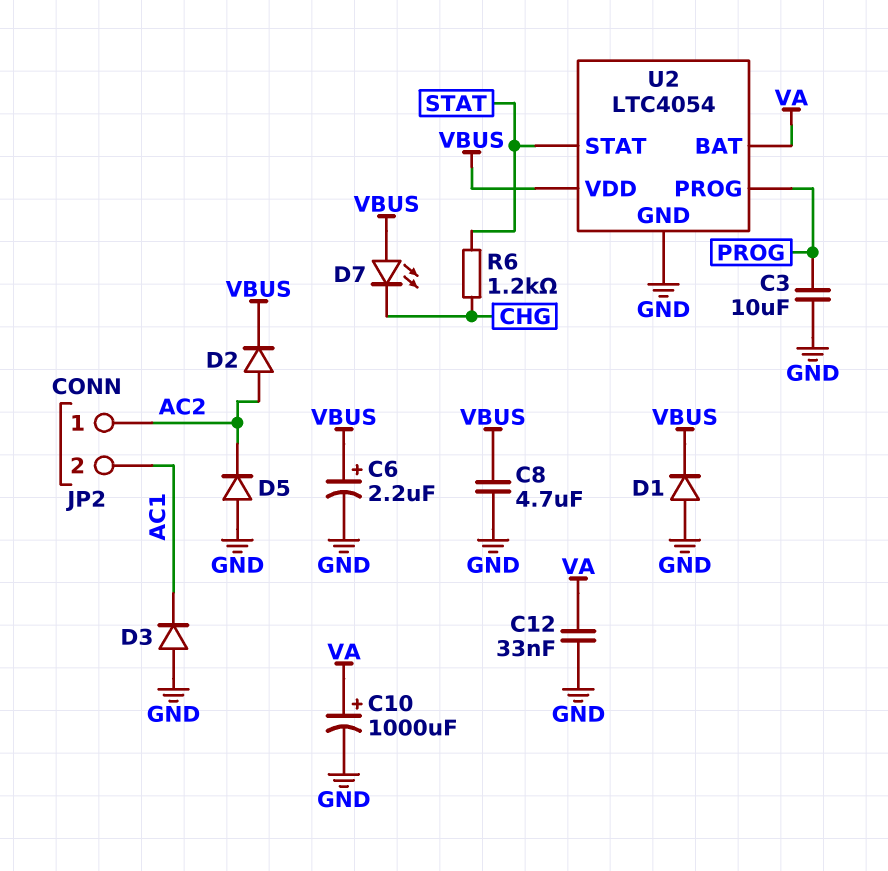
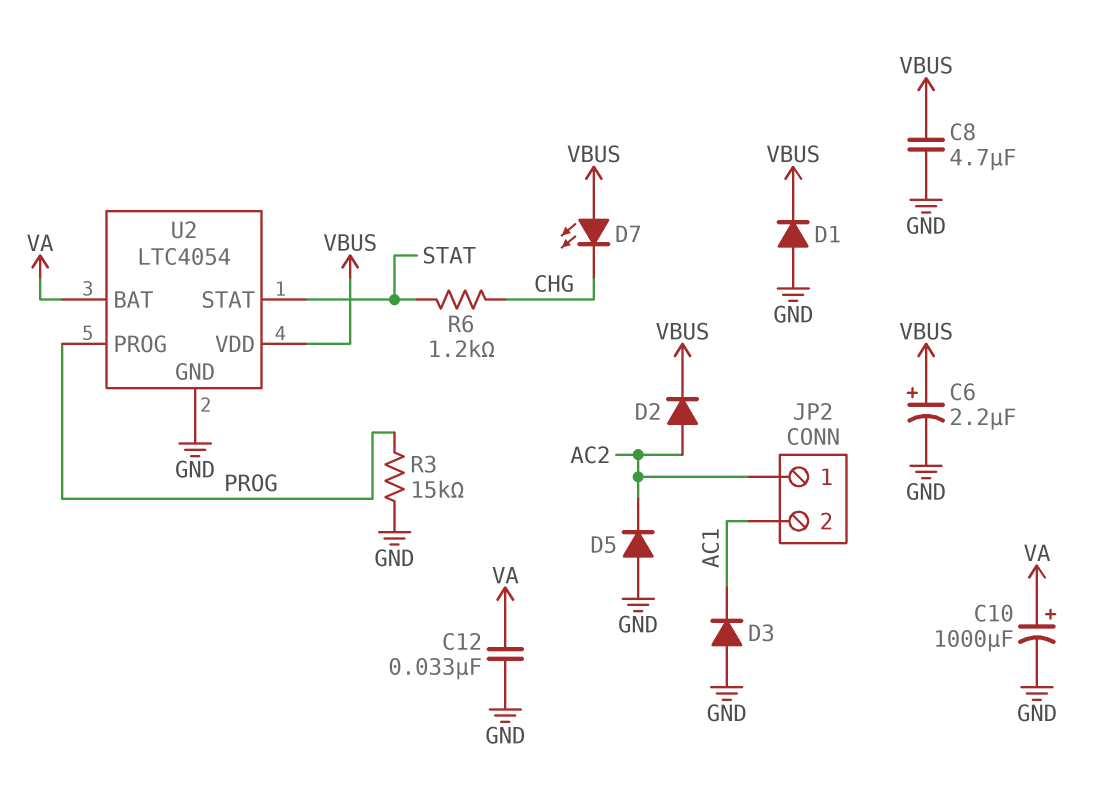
C3: 10uF (GND, PROG) -> none
R3: none -> 15k (GND, PROG)

